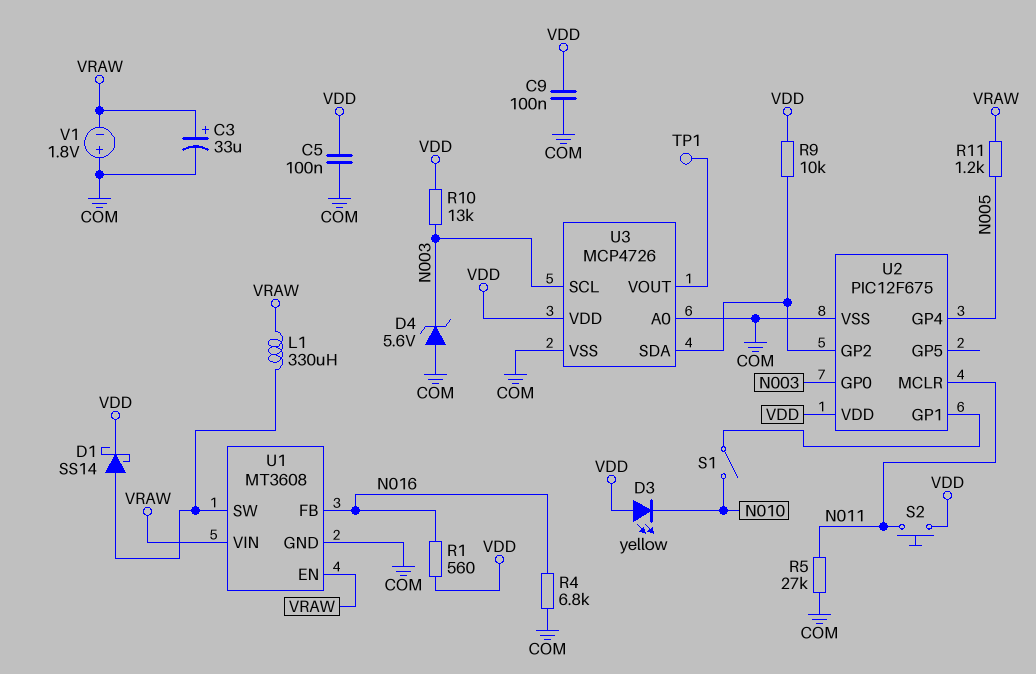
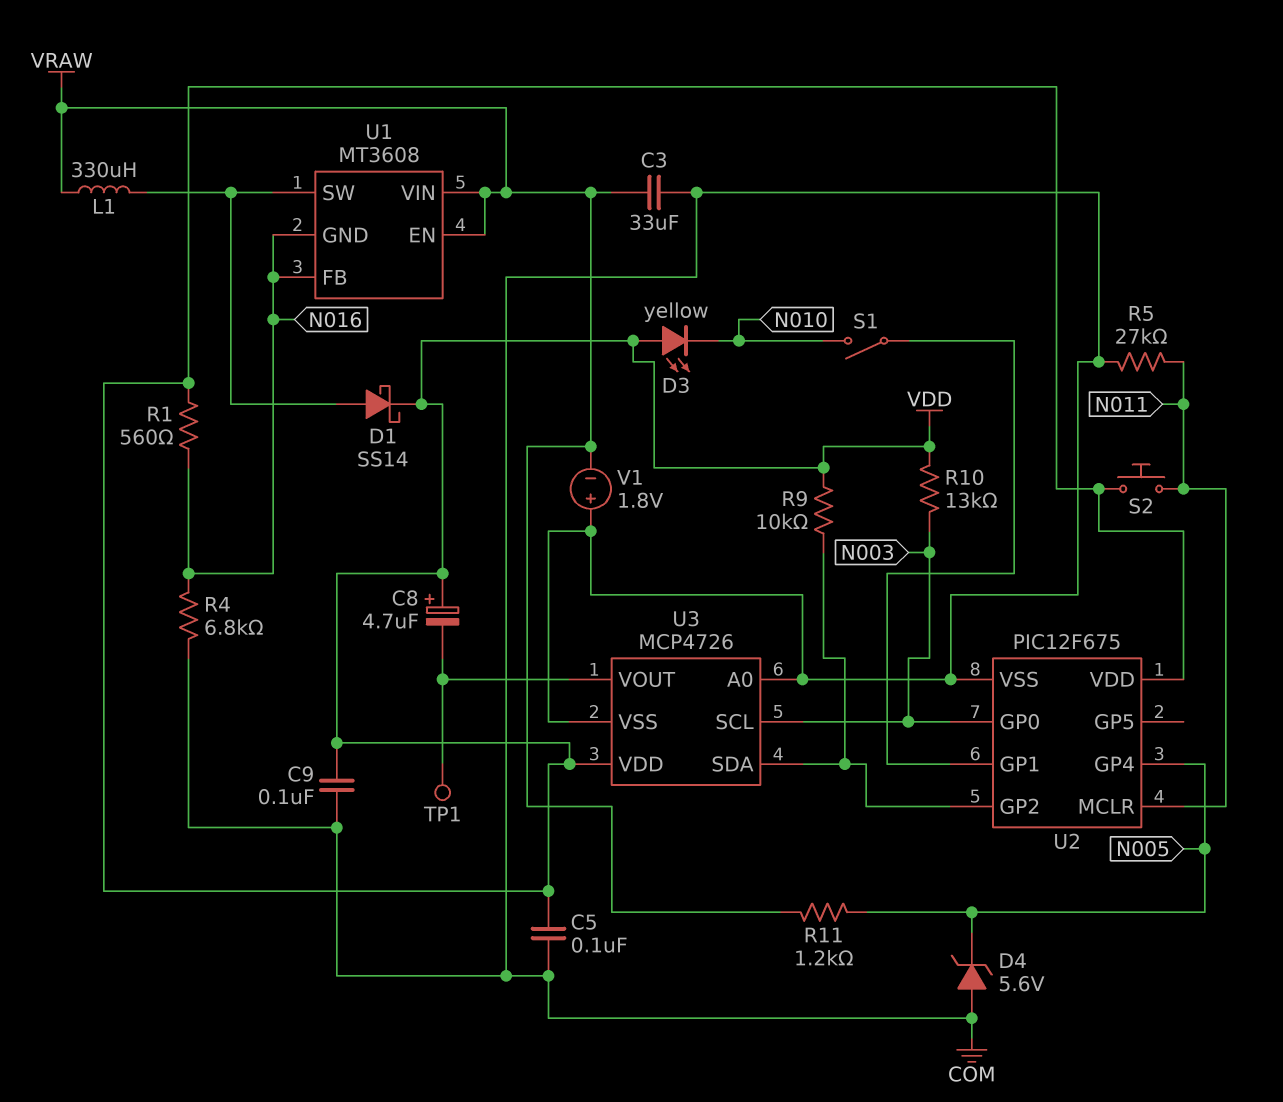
C3: 33uF (plus VRAW, minus COM) -> 33uF (COM, VRAW)
C8: none -> 4.7uF (plus VDD, minus U3/VOUT)
D4: zener 5.6V (A COM, K N003) -> zener 5.6V (A COM, K N005)
U1 pin GND: COM -> N016

